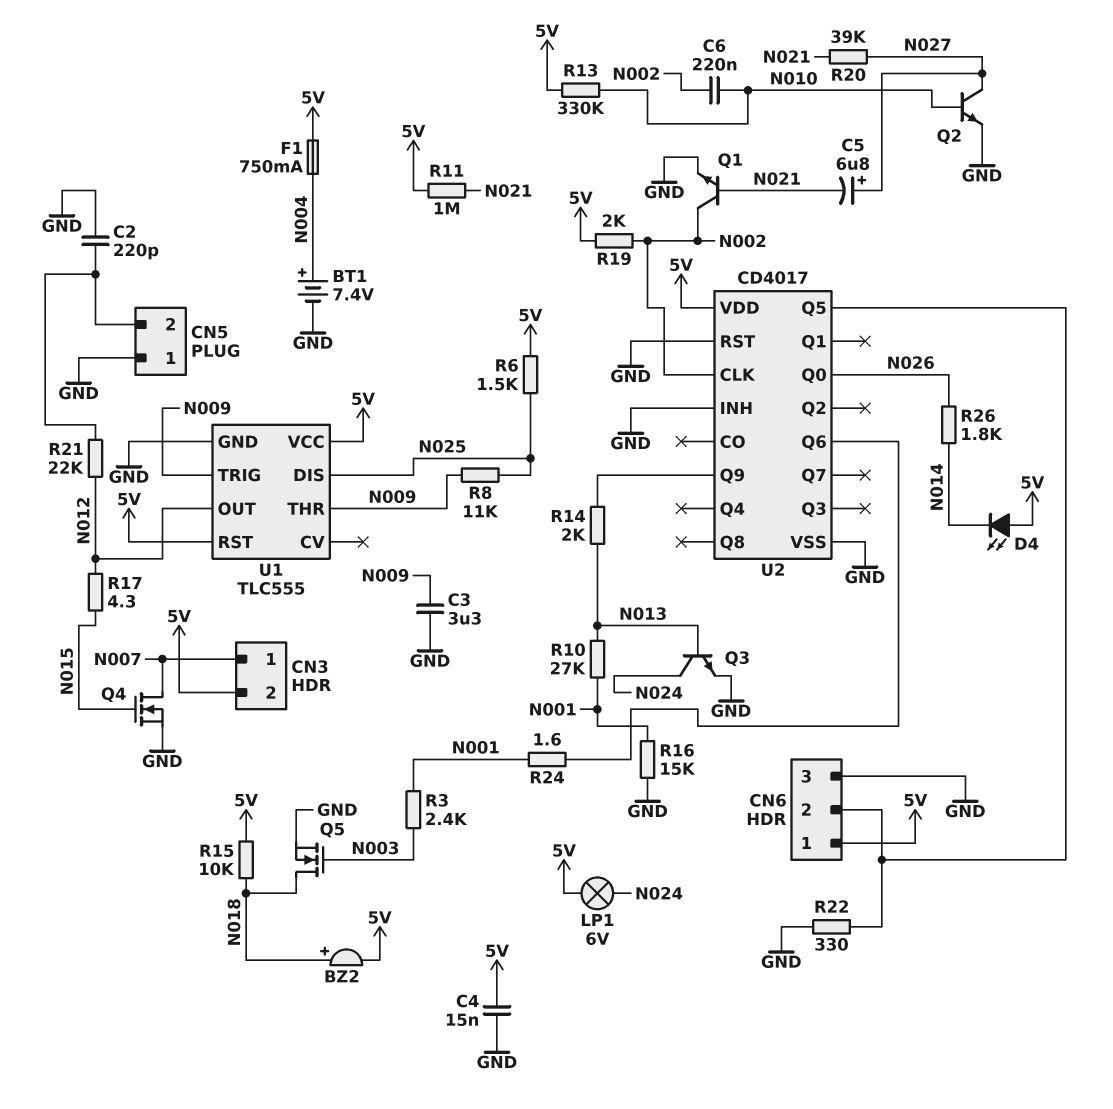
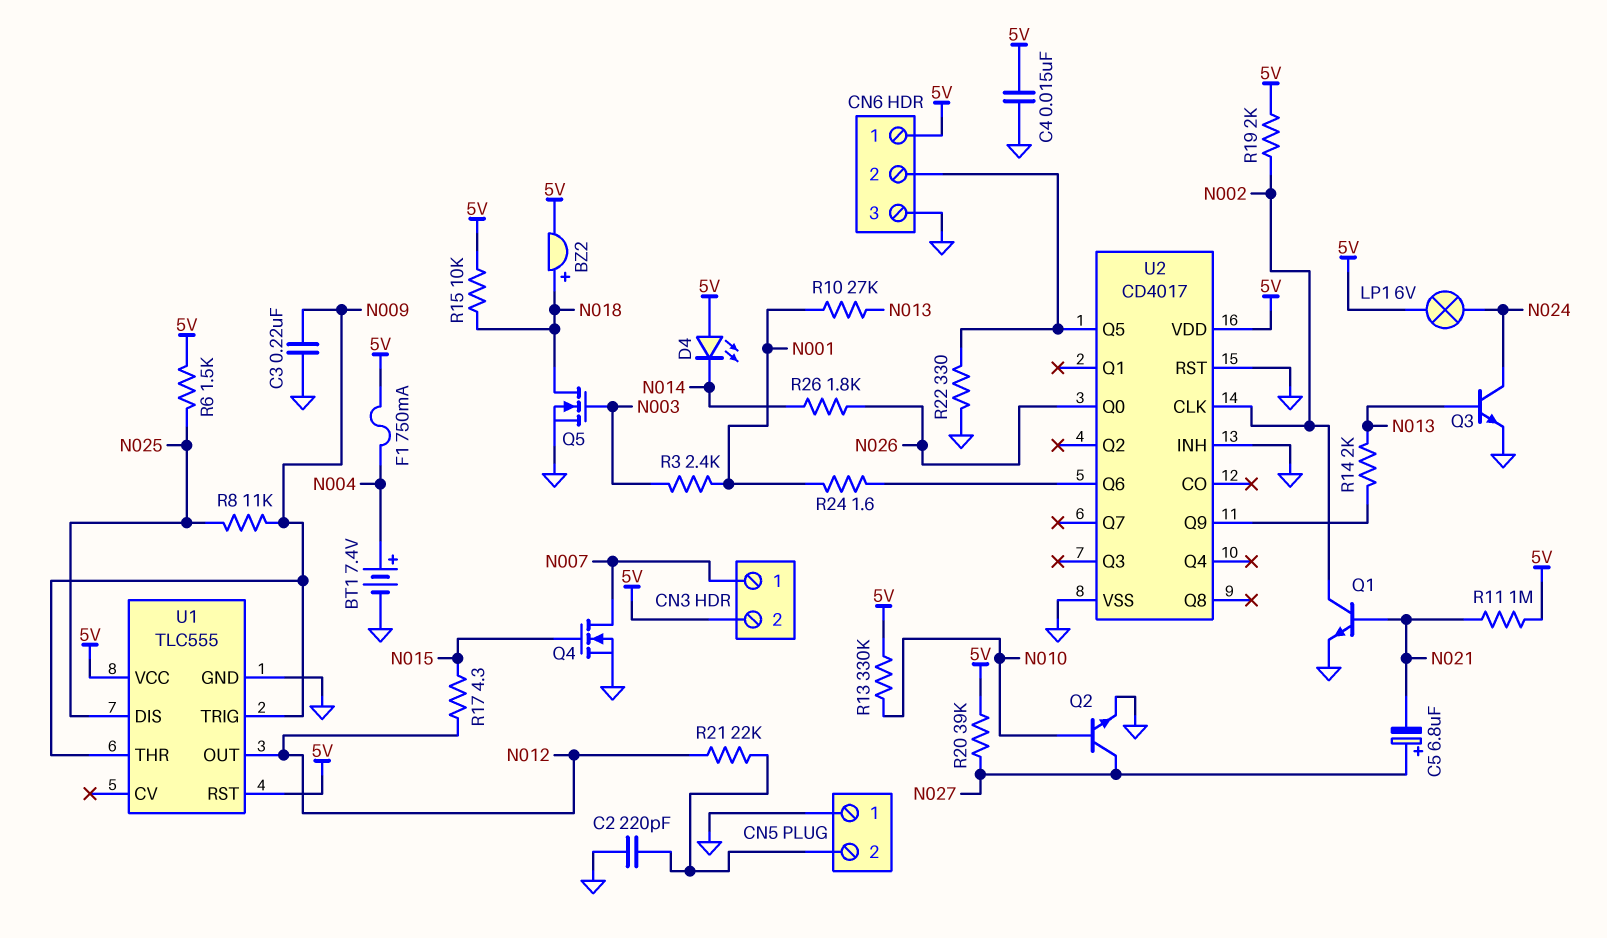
C3: 3.3uF (GND, N009) -> 220nF (GND, N009)
C6: 220nF (N002, N010) -> none
R16: 15k (GND, N001) -> none
R20: 39k (N021, N027) -> 39k (5V, N027)

